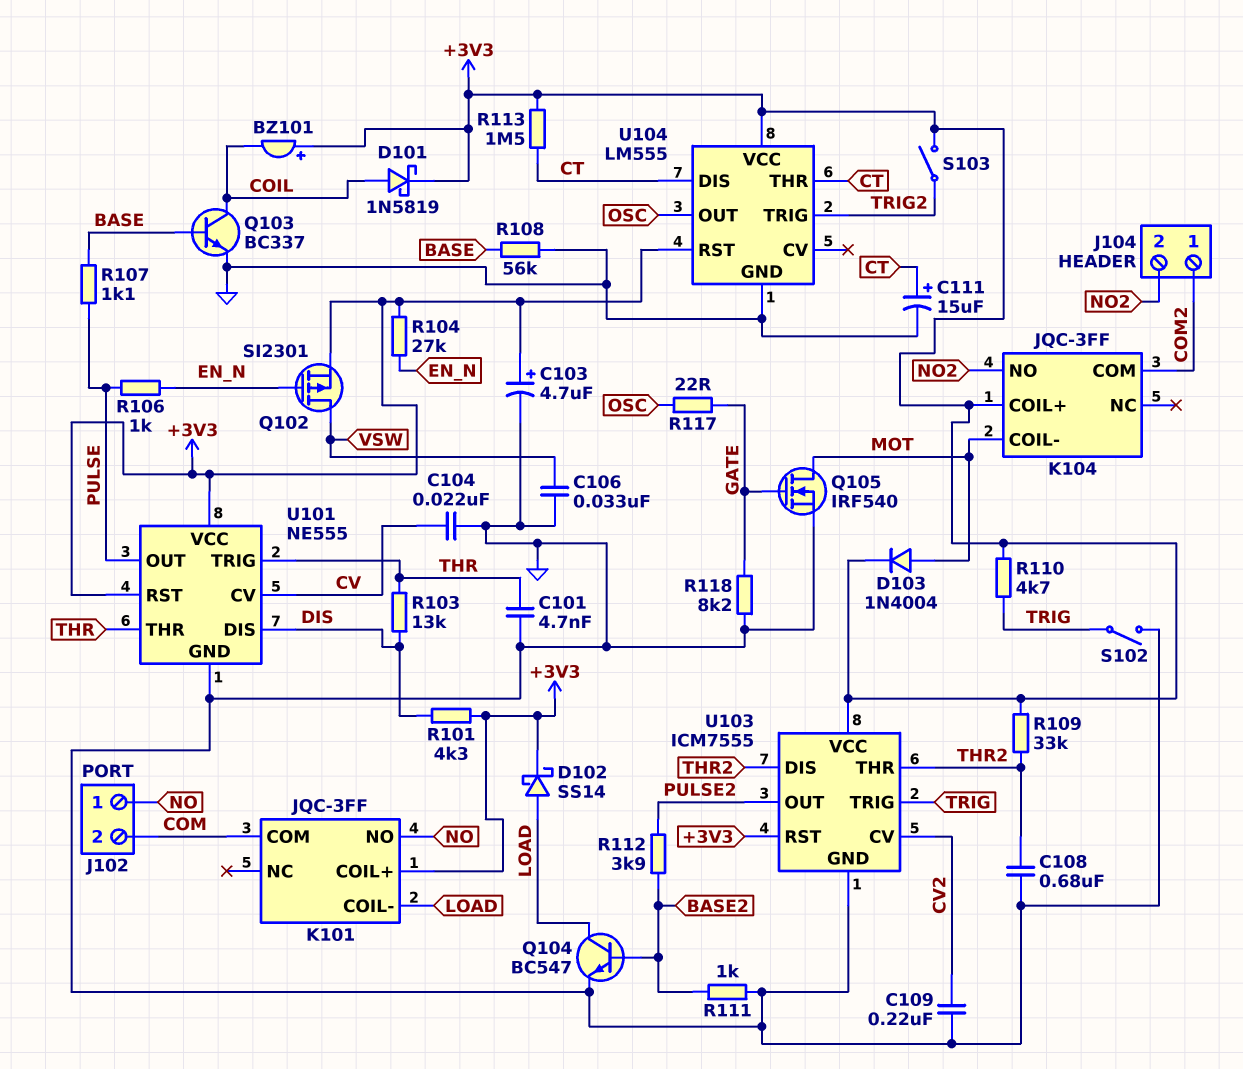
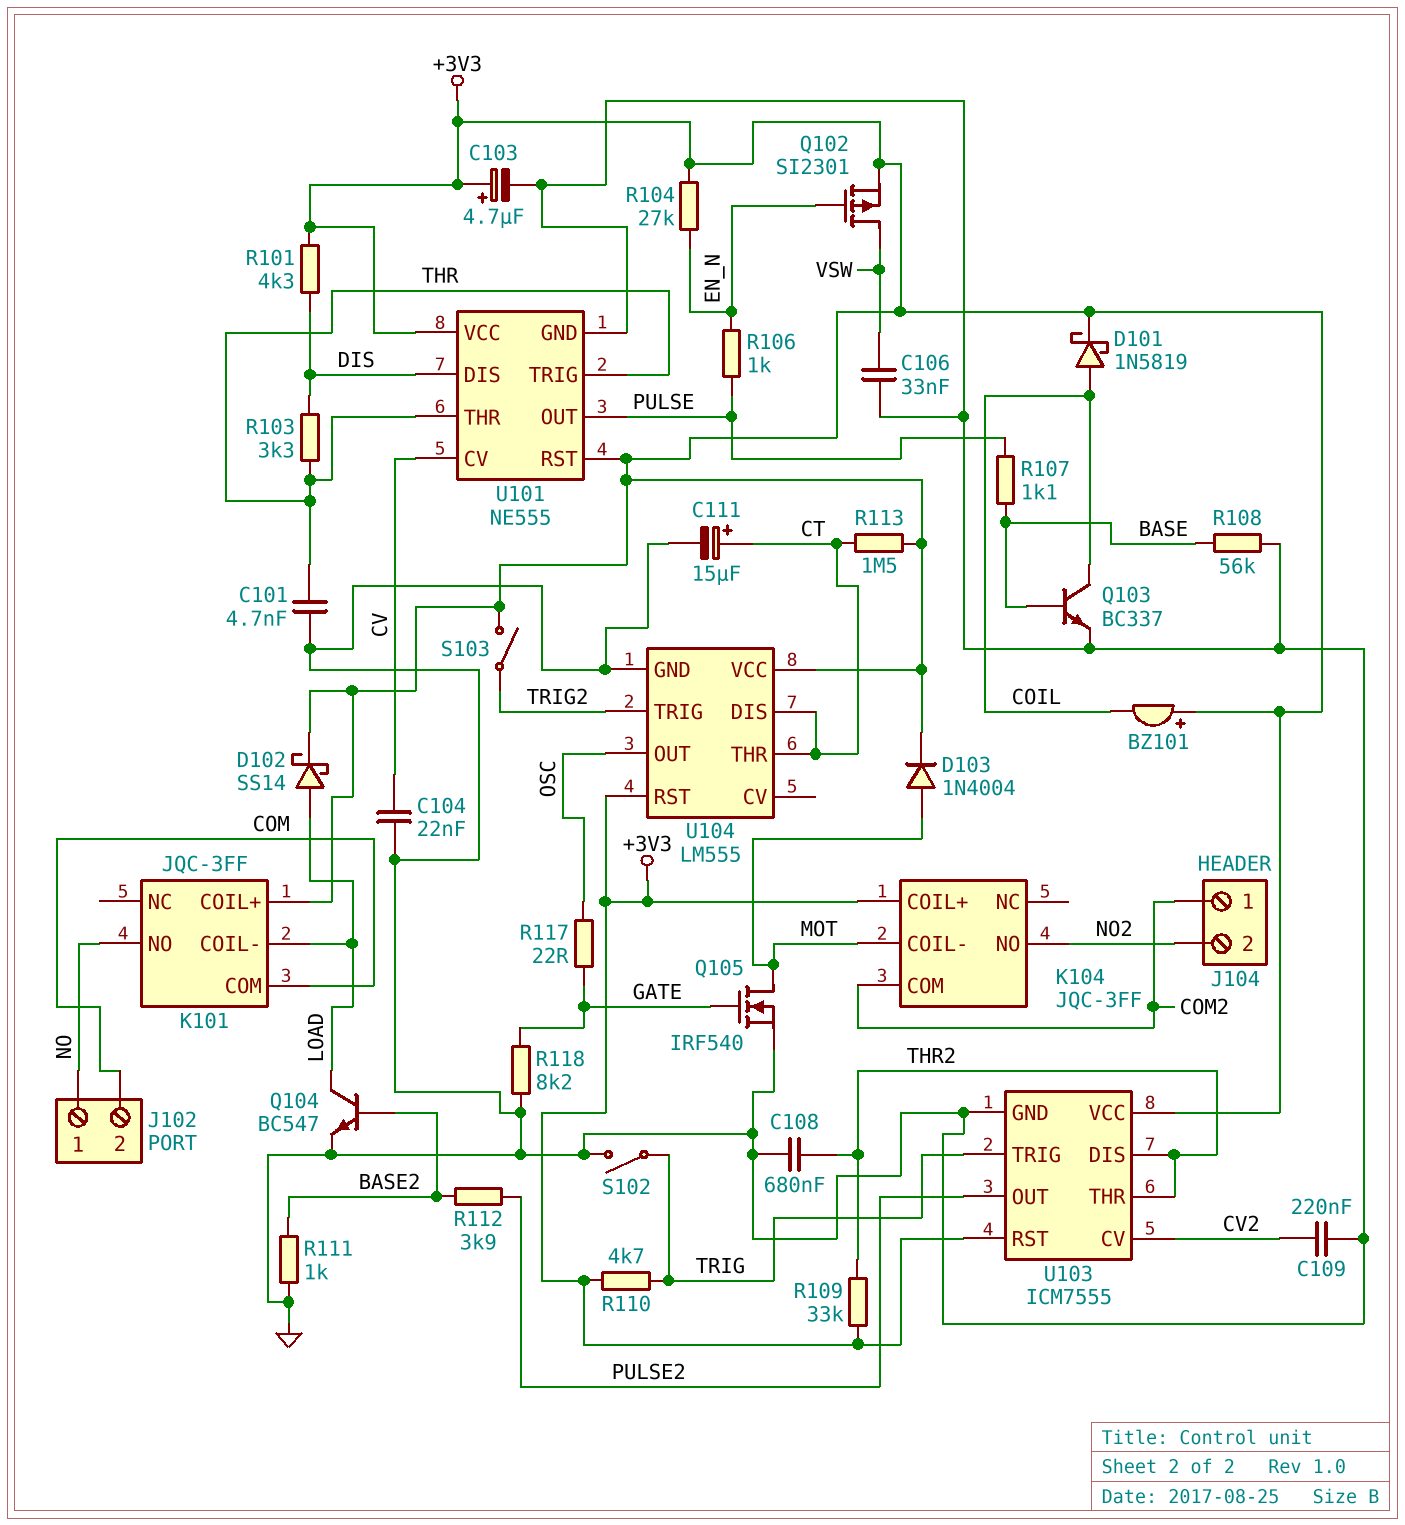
R103: 13k (DIS, THR) -> 3.3k (DIS, THR)

